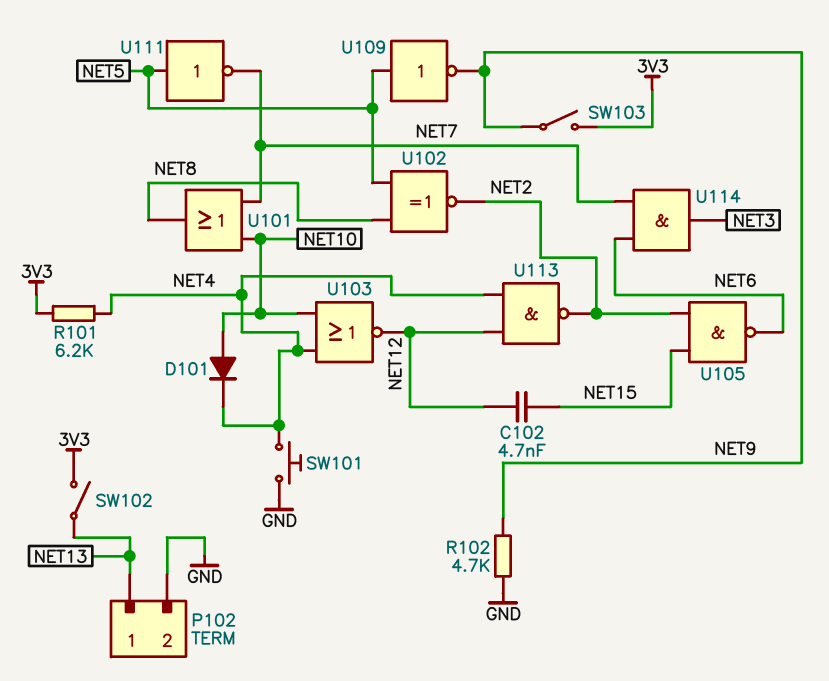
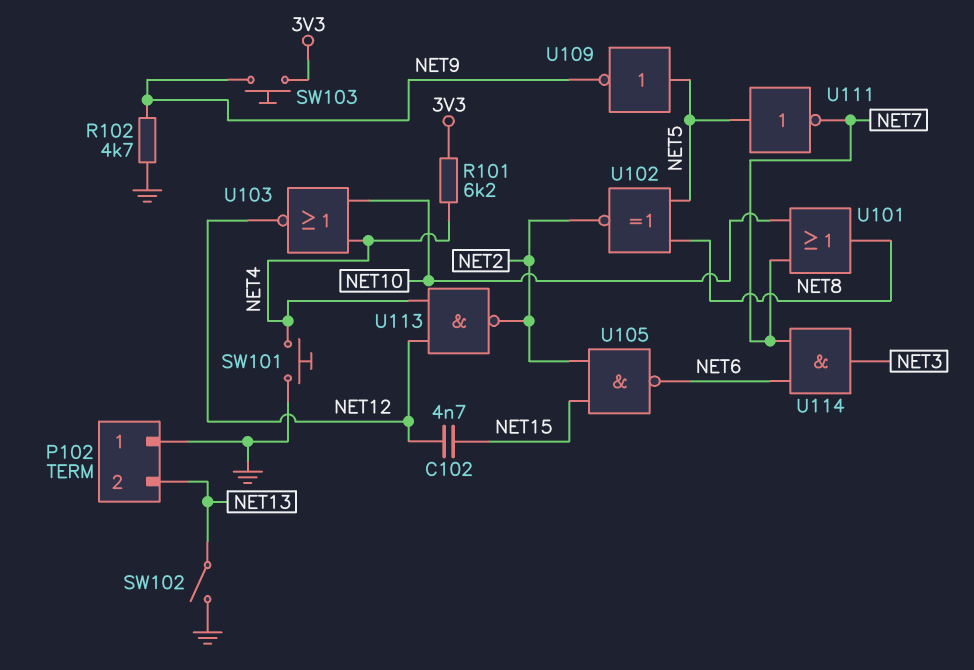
D101: diode (A NET10, K NET4) -> none
P102 pin 1: NET13 -> GND
P102 pin 2: GND -> NET13
SW102: switch (3V3, NET13) -> switch (GND, NET13)
SW103: switch (3V3, NET9) -> button (3V3, NET9)

